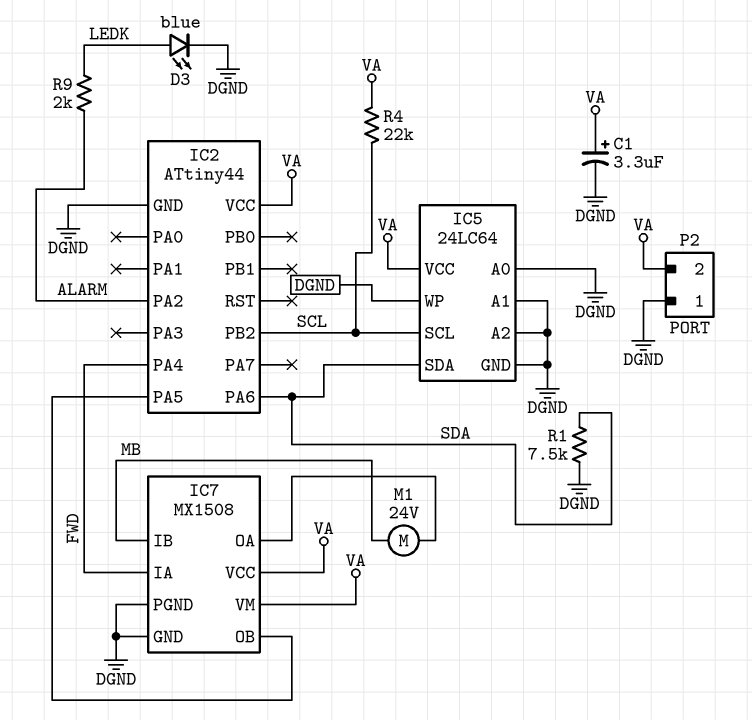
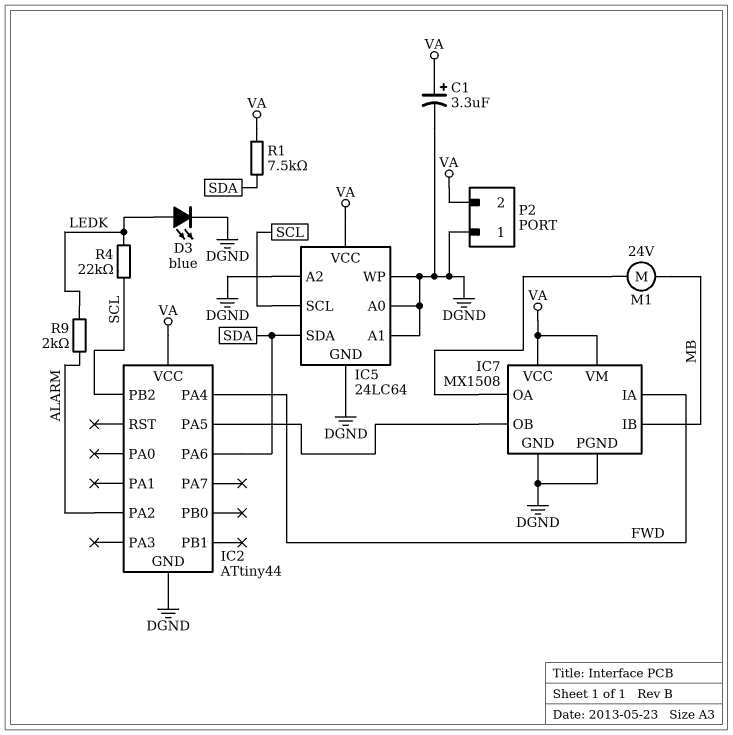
R1: 7.5k (DGND, SDA) -> 7.5k (SDA, VA)
R4: 22k (SCL, VA) -> 22k (LEDK, SCL)

